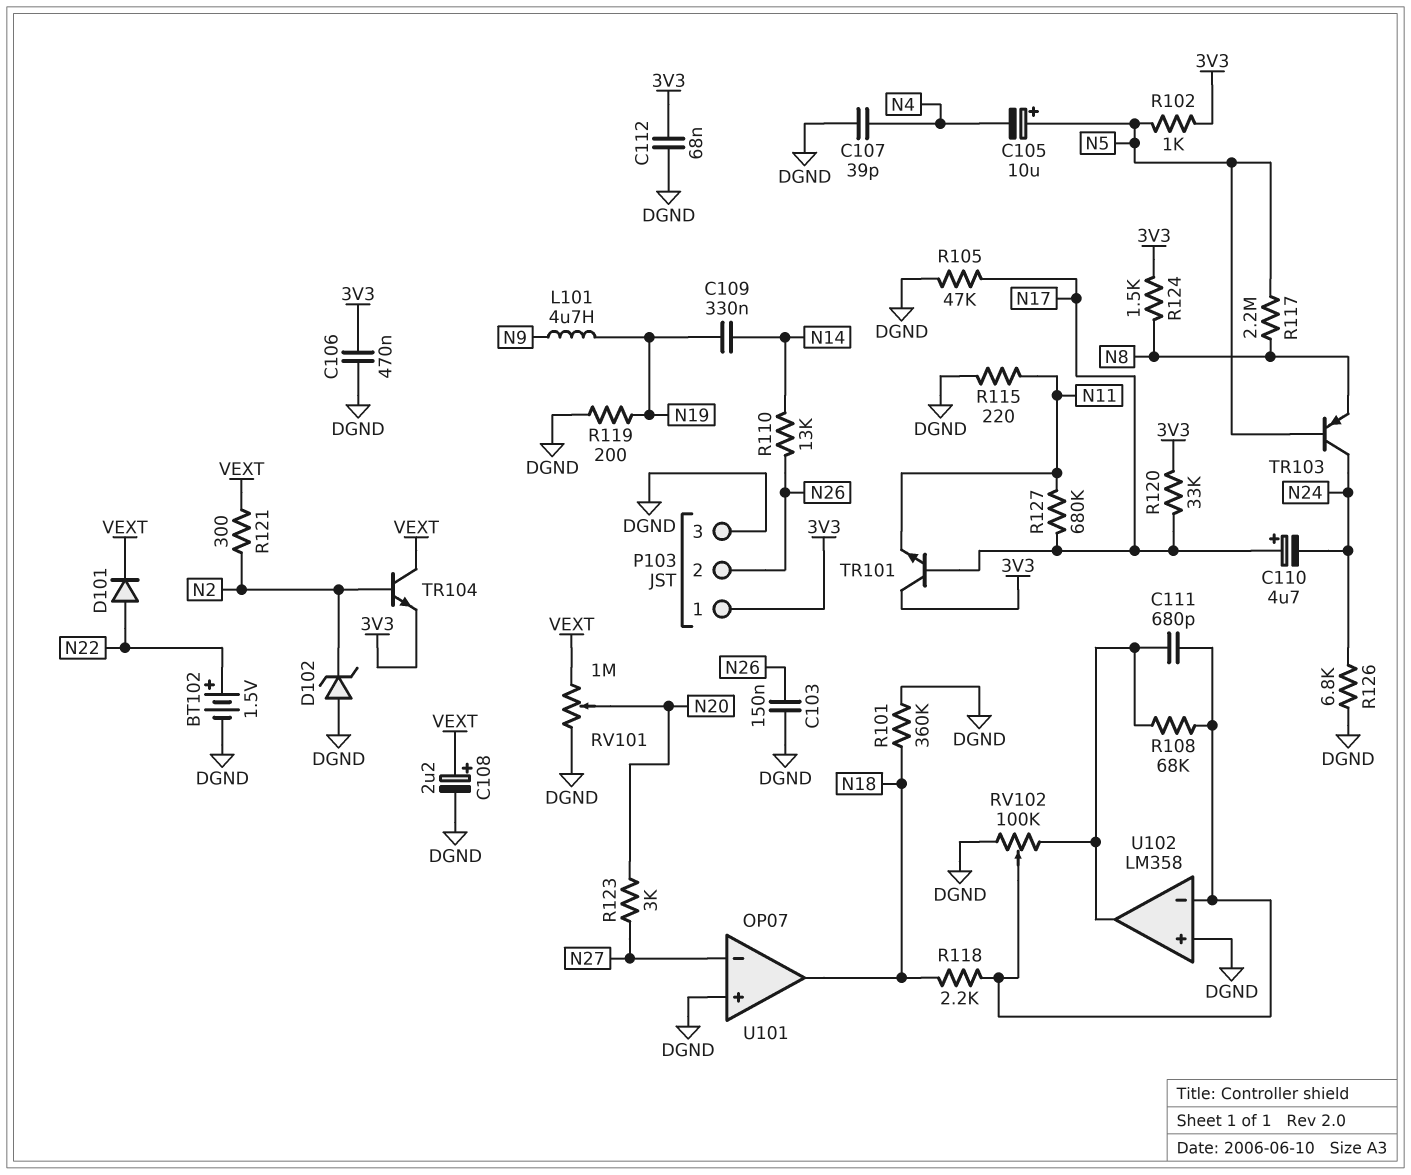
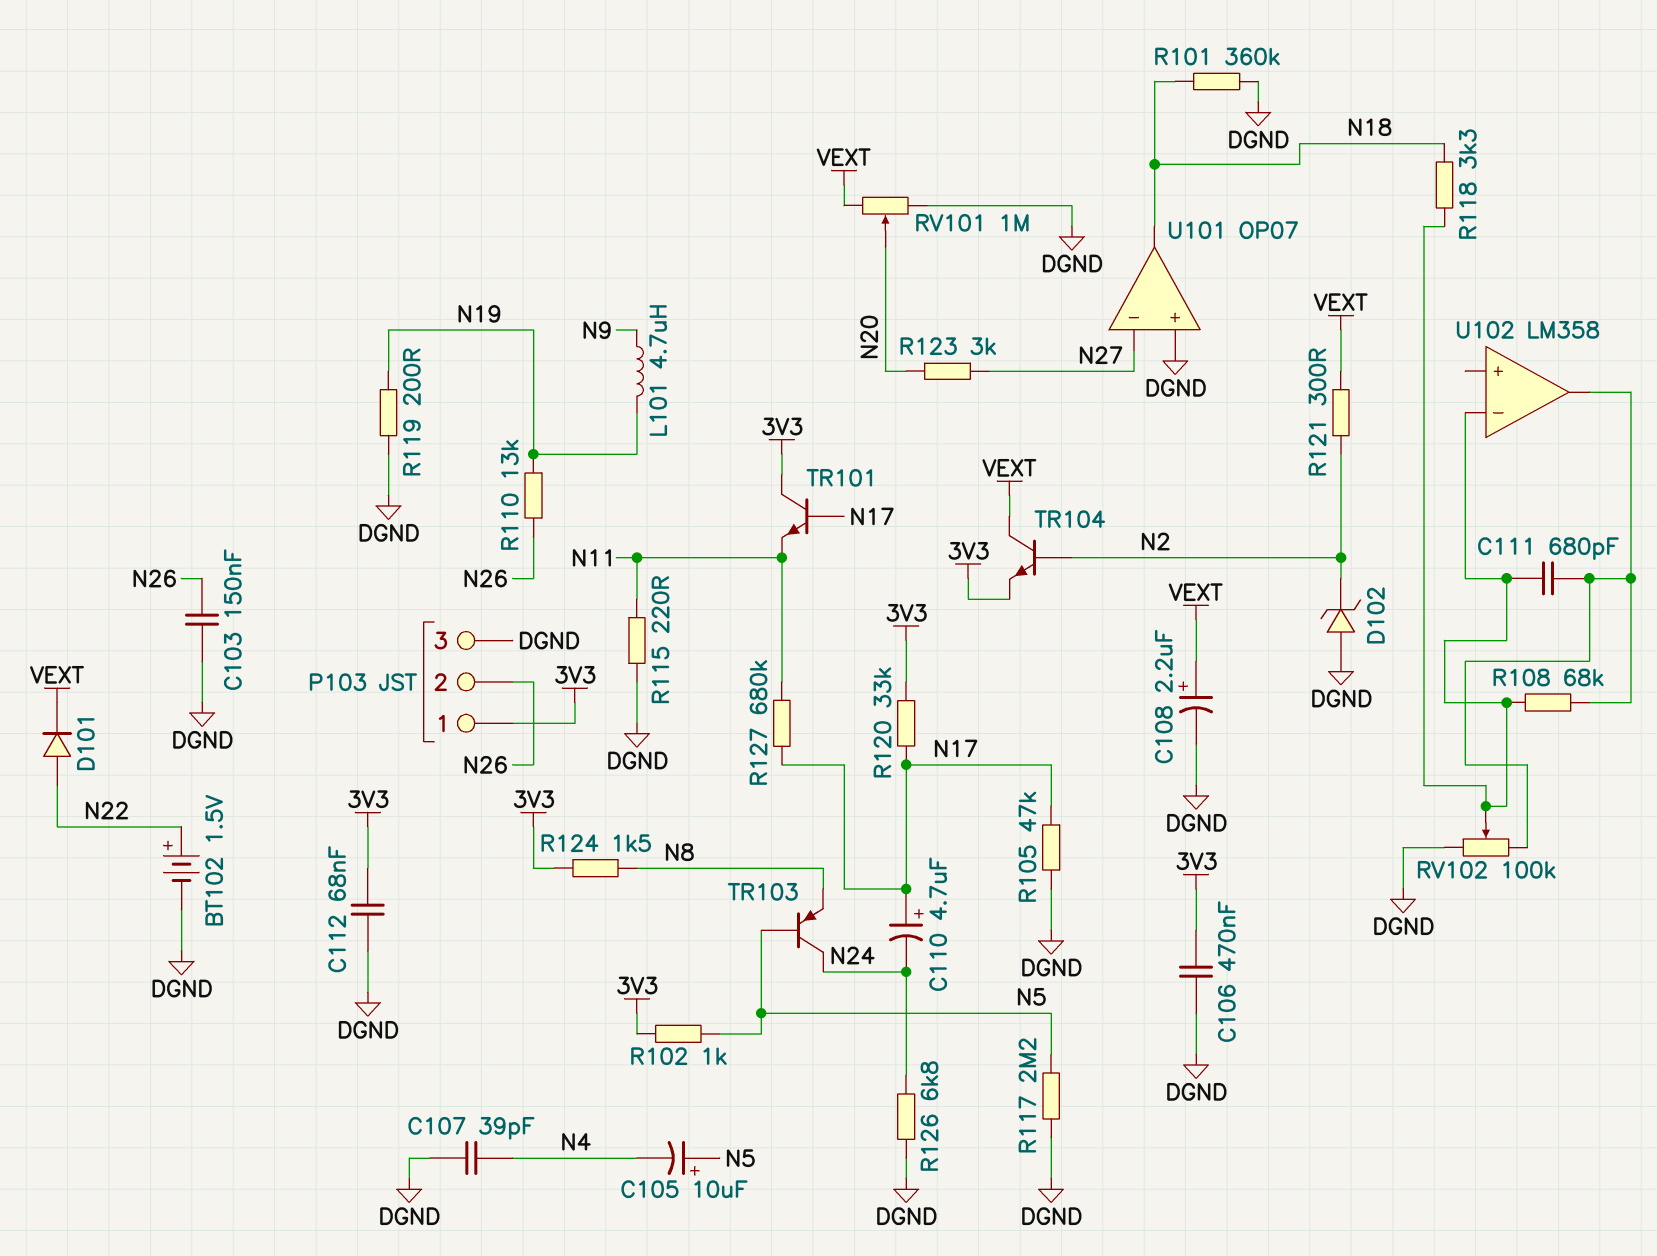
C109: 330nF (N14, N19) -> none
R110: 13k (N14, N26) -> 13k (N19, N26)
R117: 2.2M (N5, N8) -> 2.2M (DGND, N5)
R118: 2.2k (N18, U102/in-) -> 3.3k (N18, U102/in-)
U102 pin in+: DGND -> none

